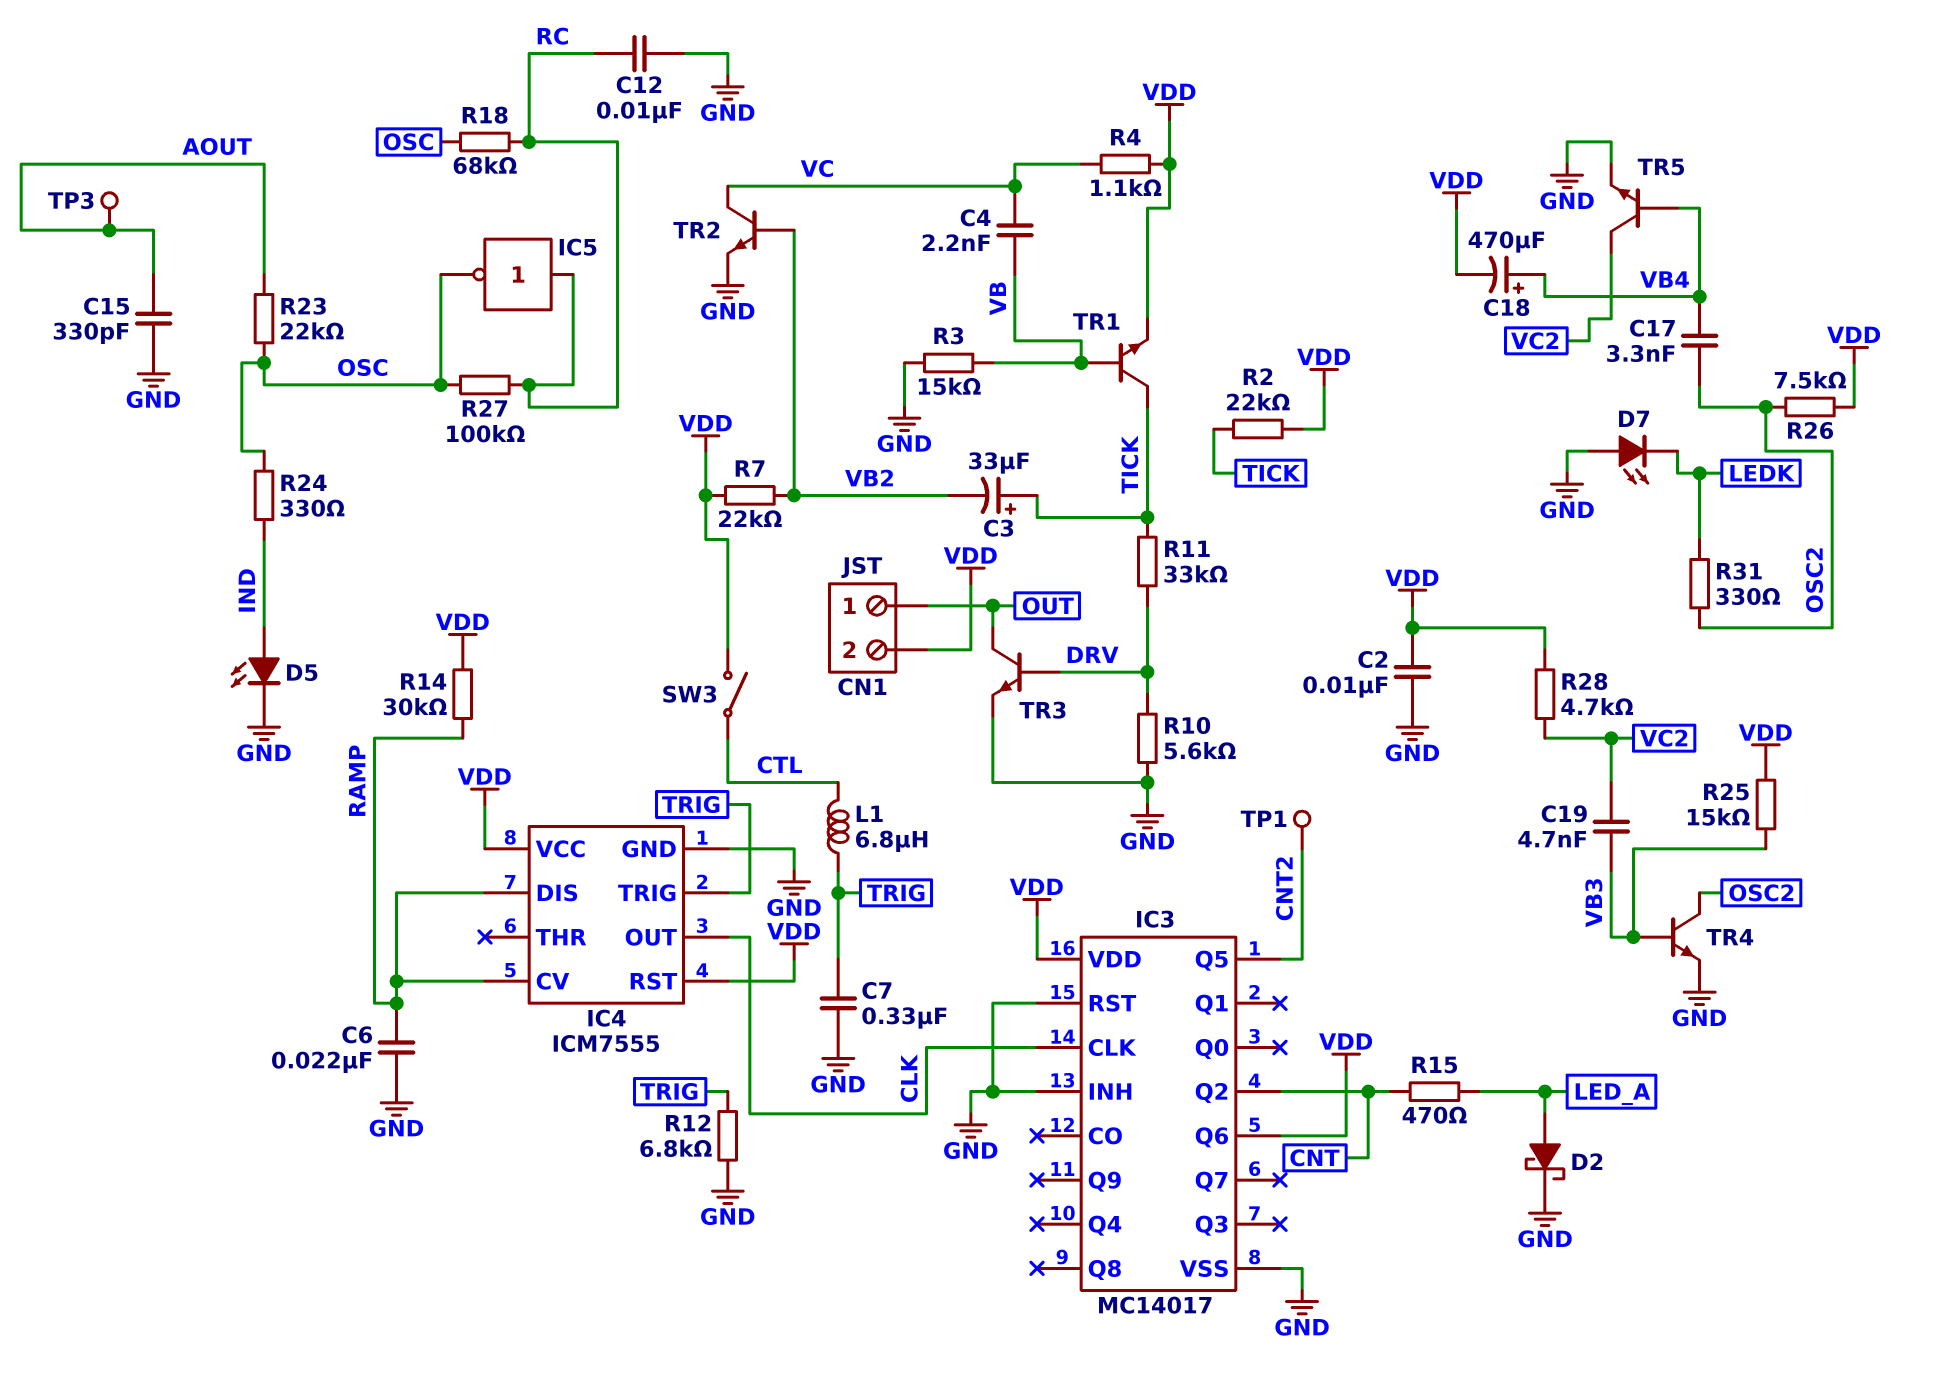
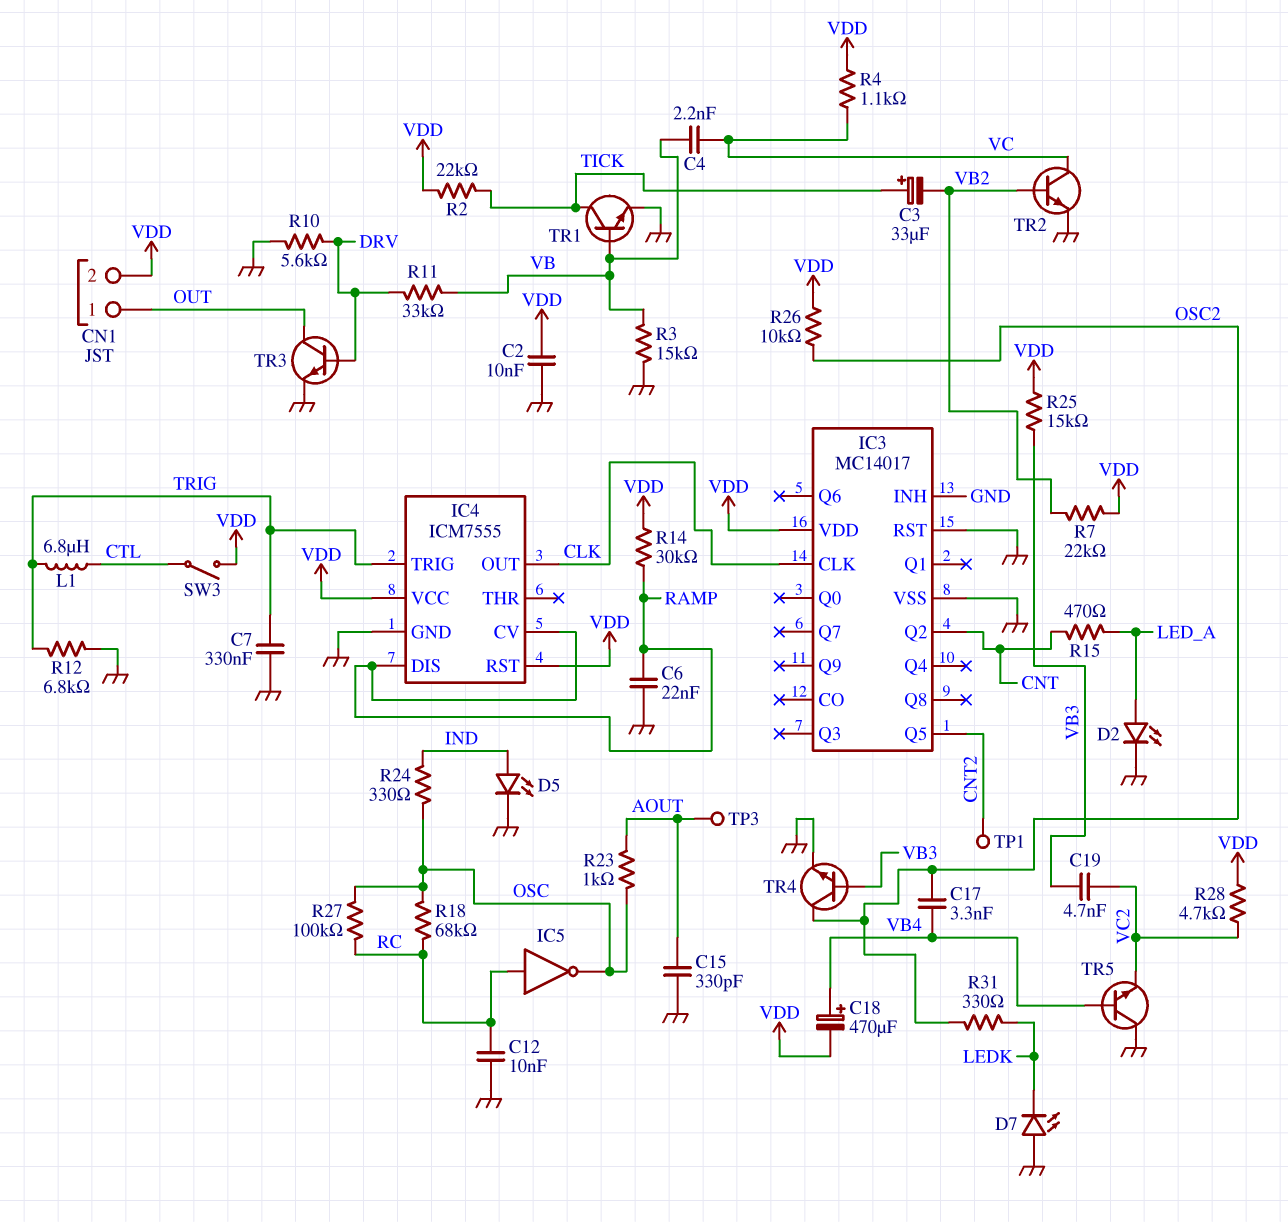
D2: schottky (A LED_A, K GND) -> LED (A LED_A, K GND)
IC3 pin Q6: VDD -> none
R11: 33k (DRV, TICK) -> 33k (DRV, VB)
R23: 22k (AOUT, OSC) -> 1k (AOUT, OSC)
R26: 7.5k (OSC2, VDD) -> 10k (OSC2, VDD)
TR1: NPN (B VB, C TICK, E VDD) -> NPN (B VB, C TICK, E GND)
TR5: NPN (B VB4, C VC2, E GND) -> NPN (B VB4, C GND, E VC2)

